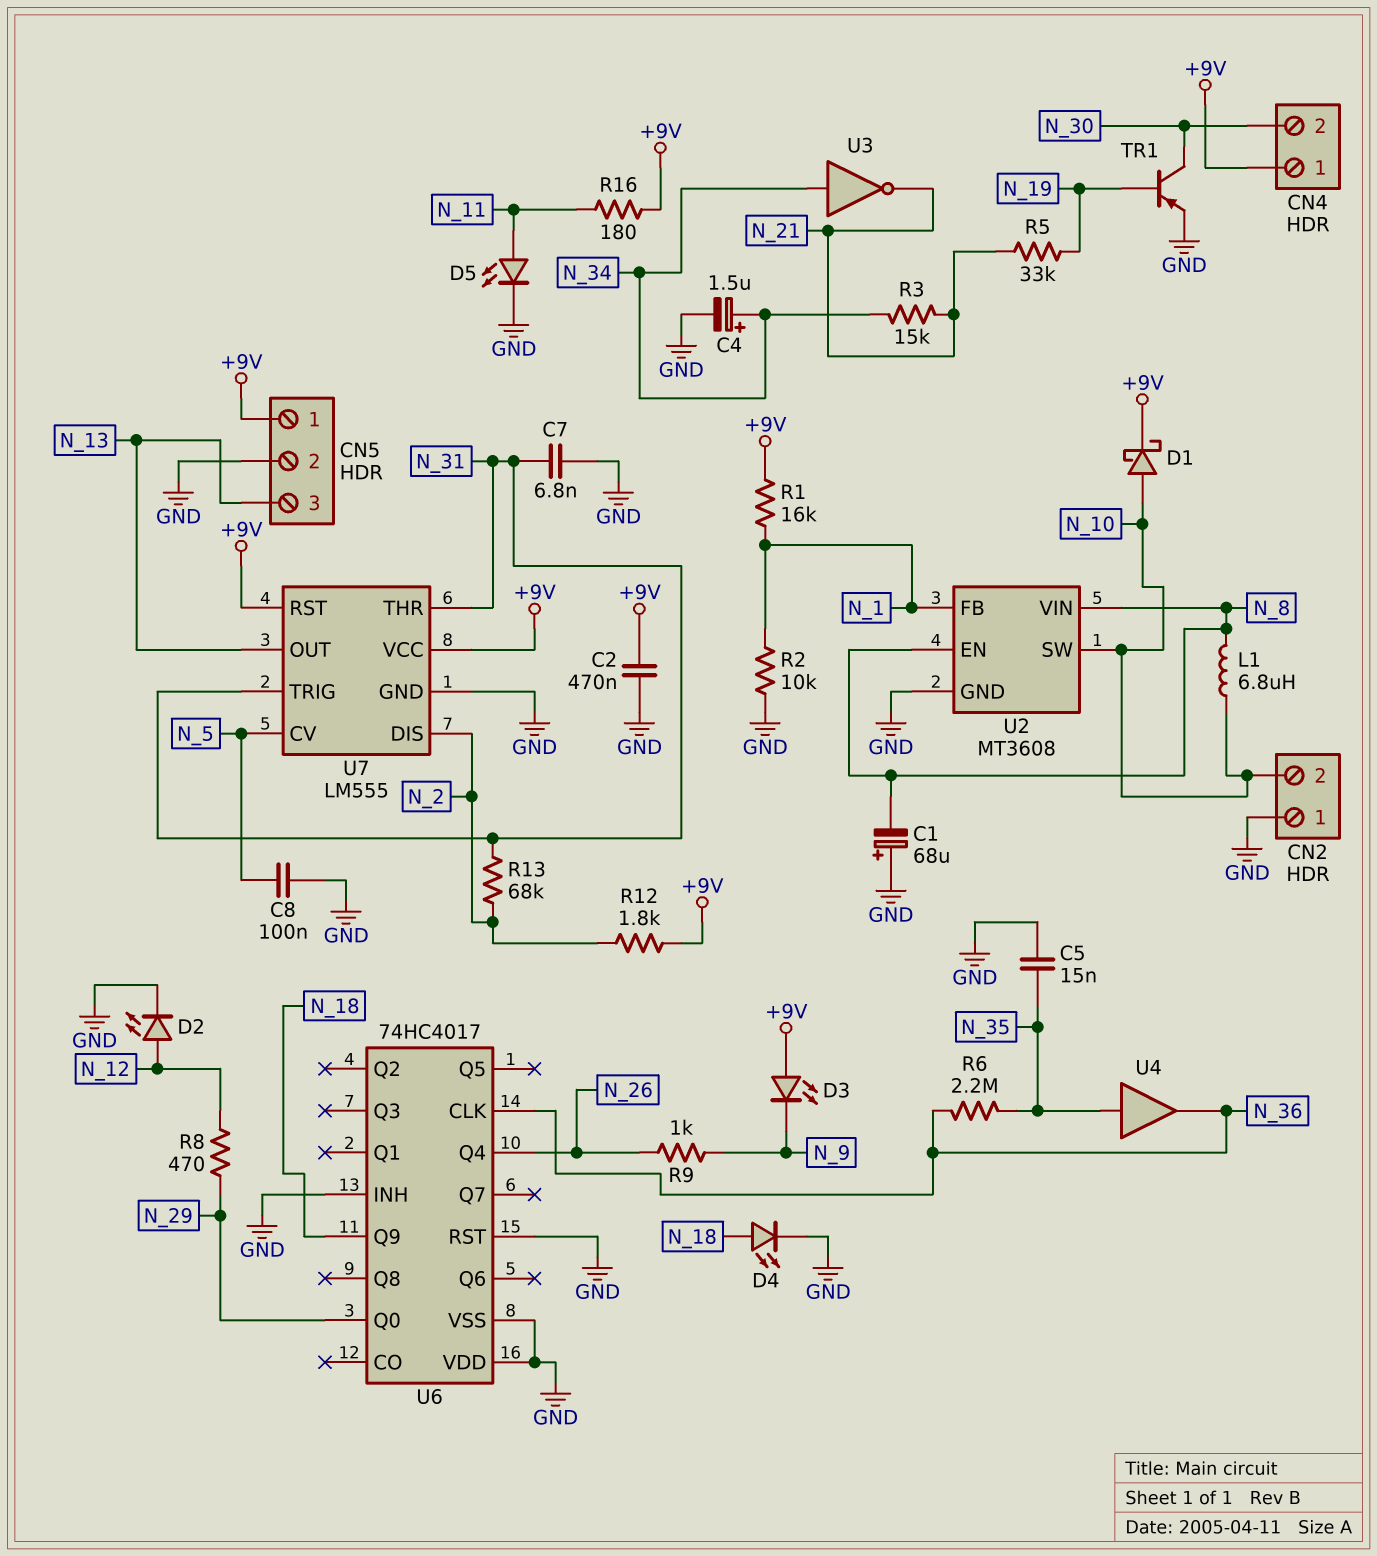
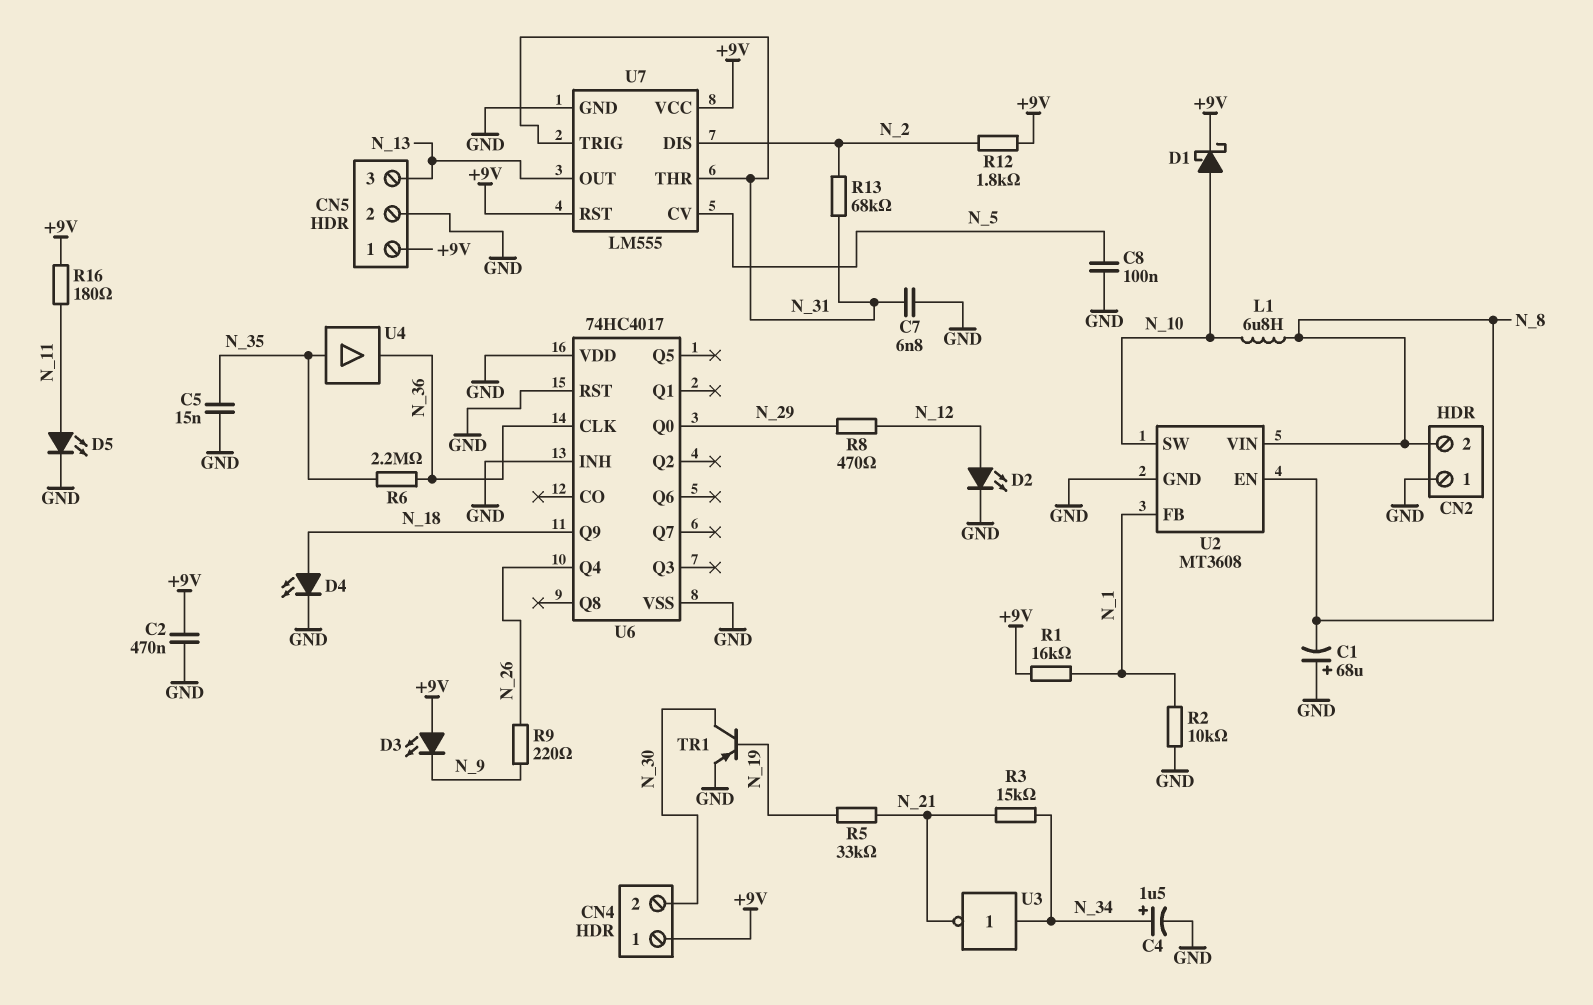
CN2 pin 2: N_10 -> N_8
R9: 1k (N_9, N_26) -> 220 (N_9, N_26)

